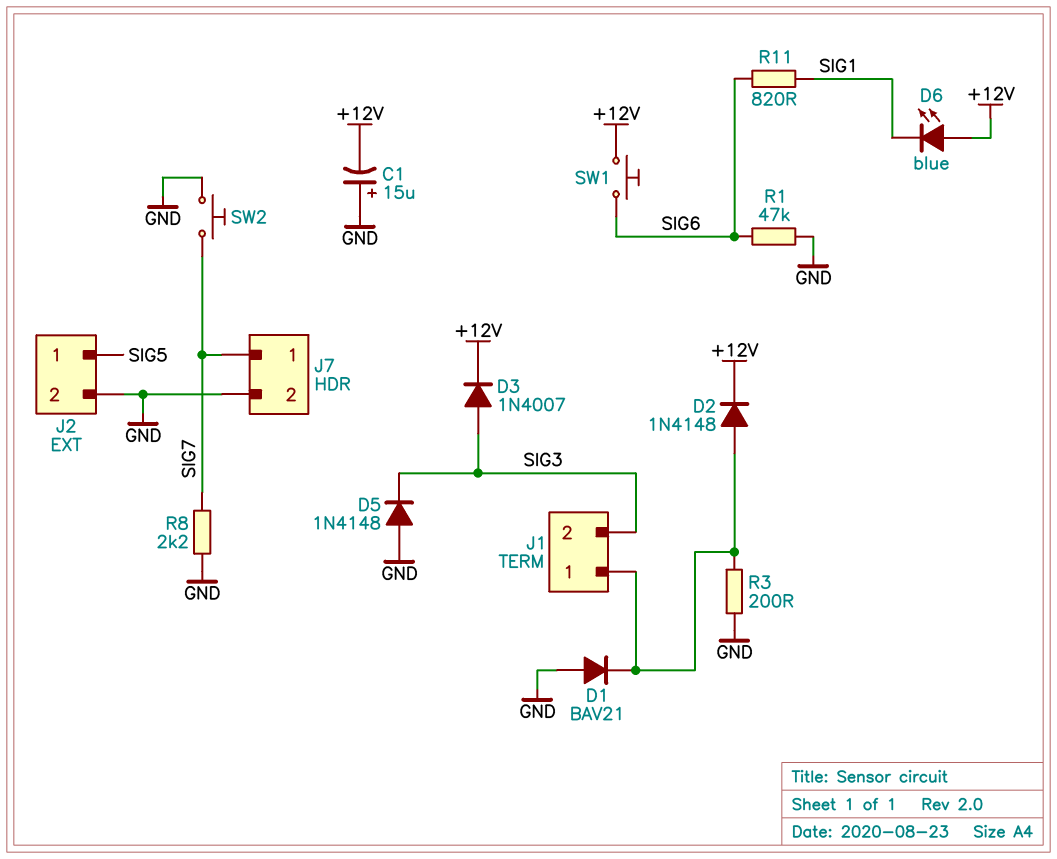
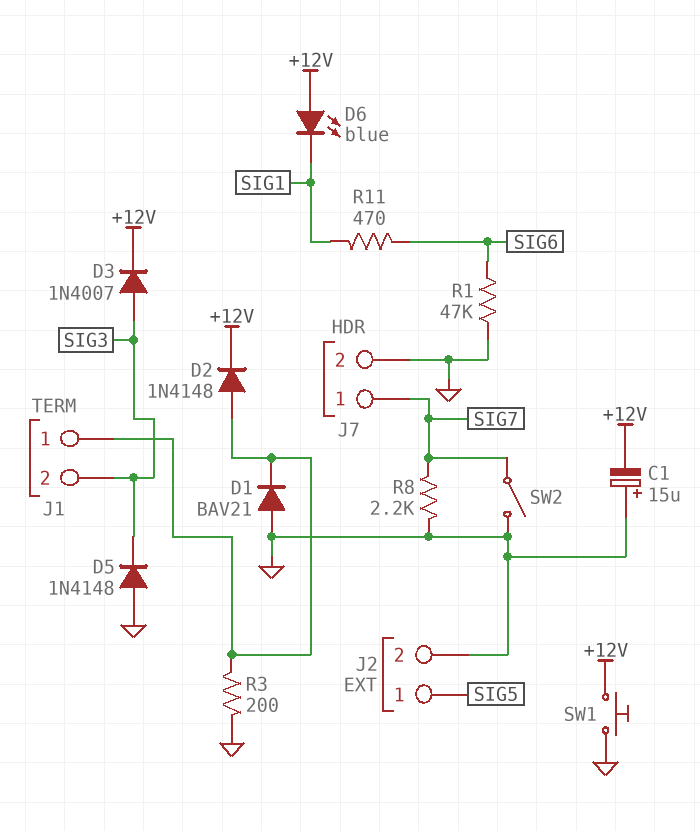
R11: 820 (SIG1, SIG6) -> 470 (SIG1, SIG6)
SW1: button (+12V, SIG6) -> button (+12V, GND)
SW2: button (GND, SIG7) -> switch (GND, SIG7)

